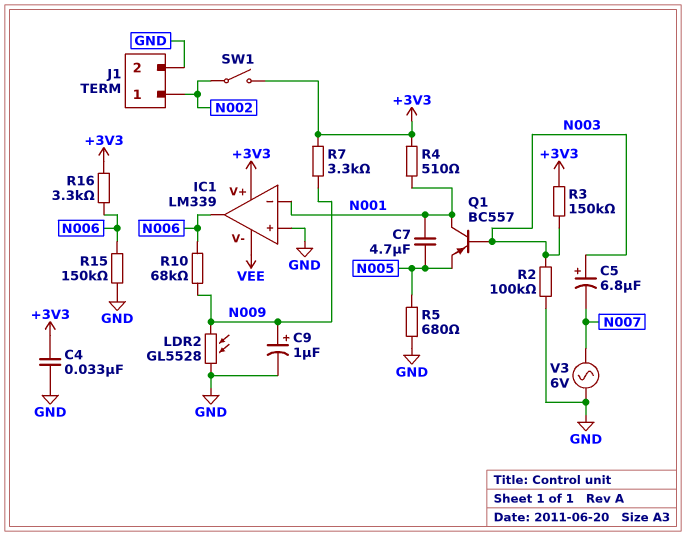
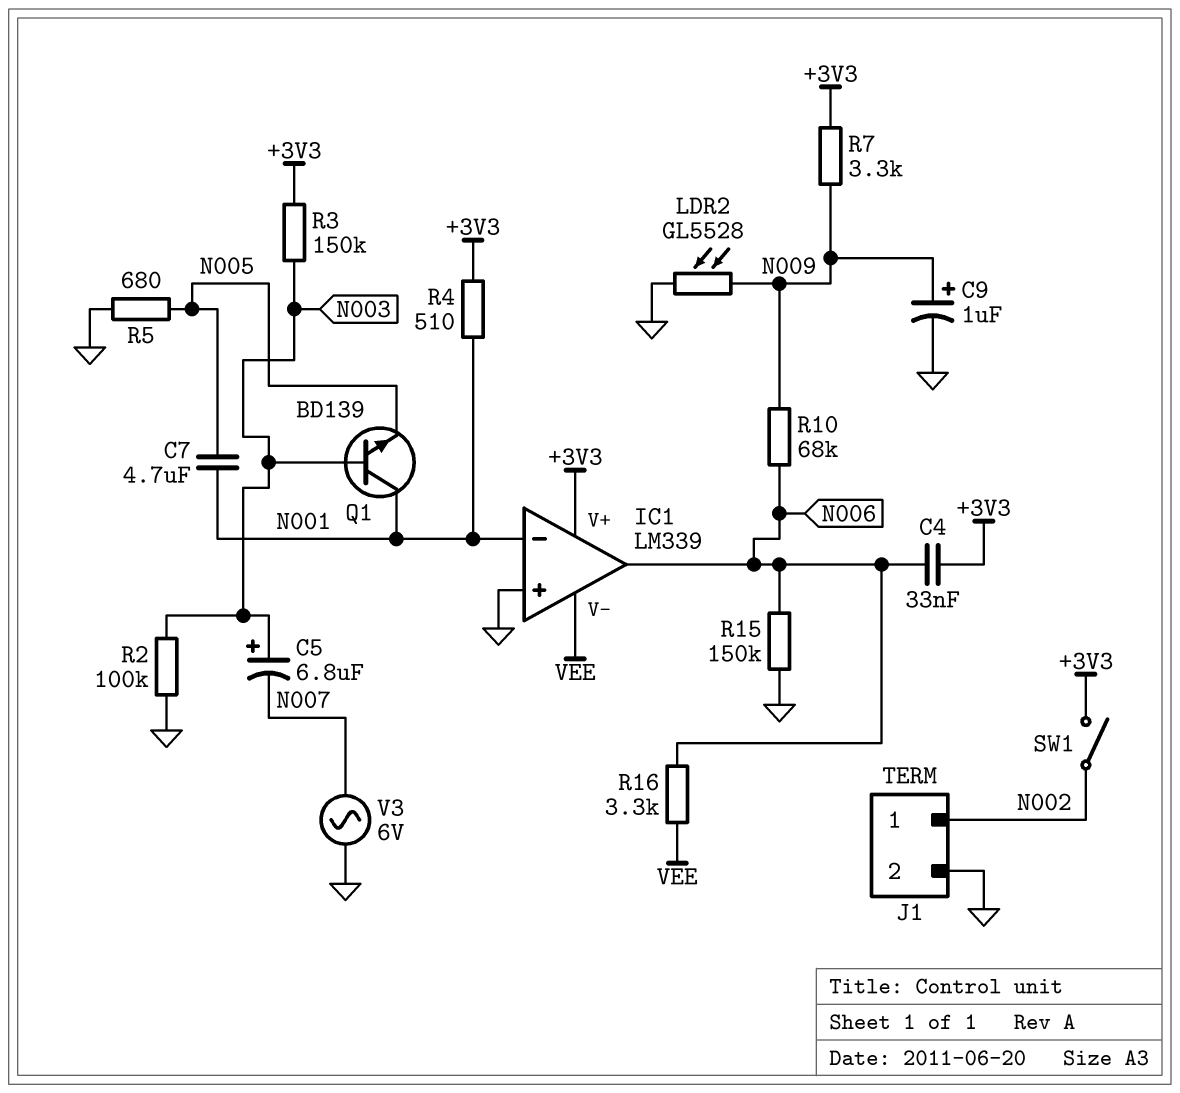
C4: 33nF (+3V3, GND) -> 33nF (+3V3, N006)
Q1: PNP BC557 (B N003, C N001, E N005) -> NPN BD139 (B N003, C N001, E N005)
R16: 3.3k (+3V3, N006) -> 3.3k (N006, VEE)

